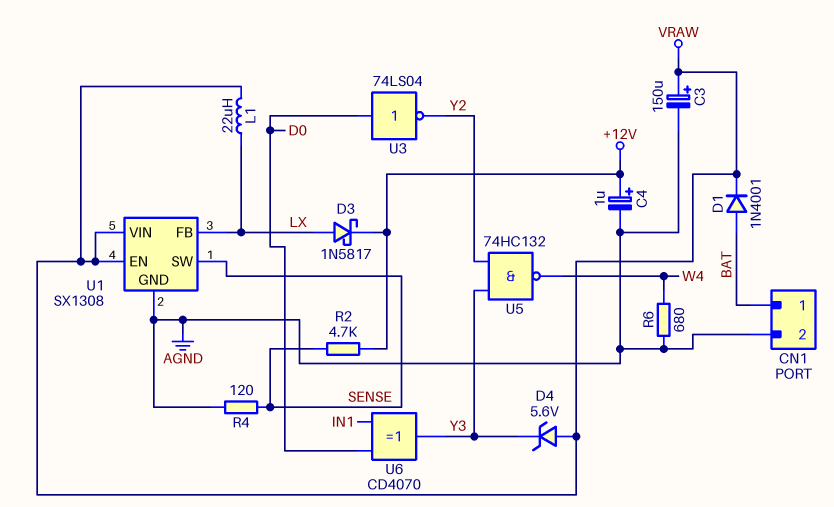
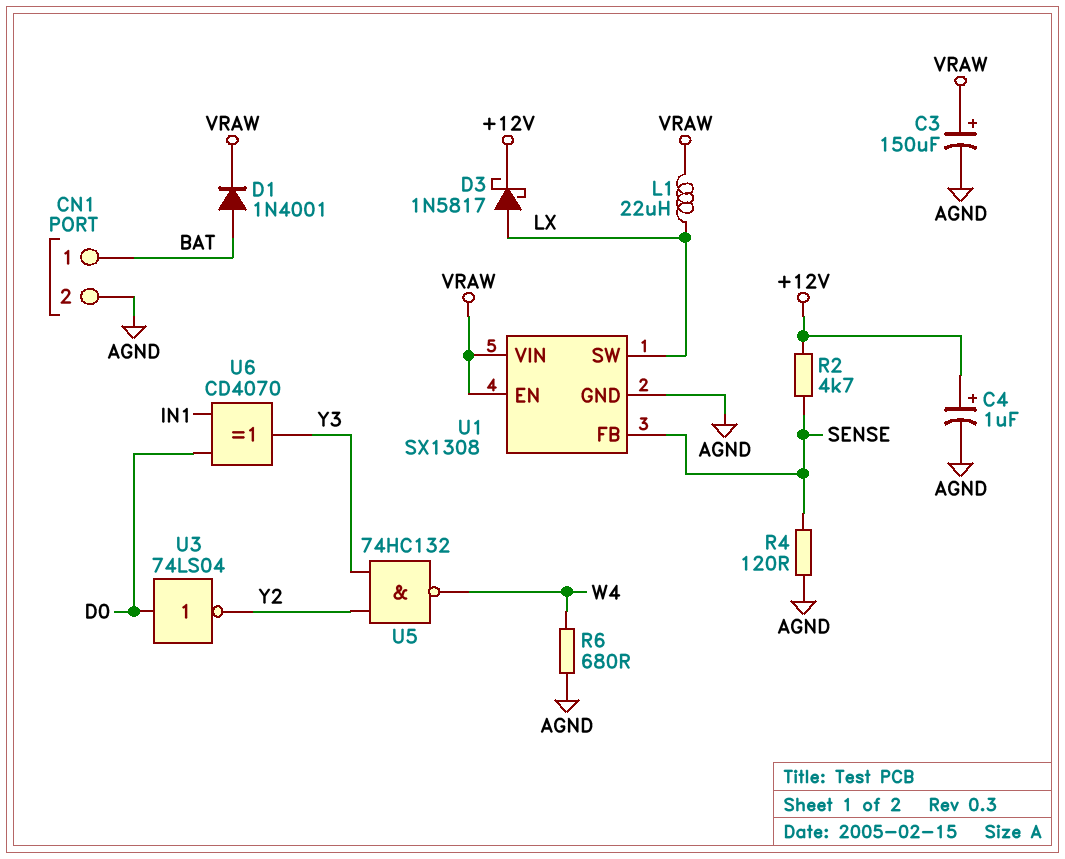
D4: zener 5.6V (A VRAW, K Y3) -> none
U1 pin FB: LX -> SENSE
U1 pin SW: SENSE -> LX

